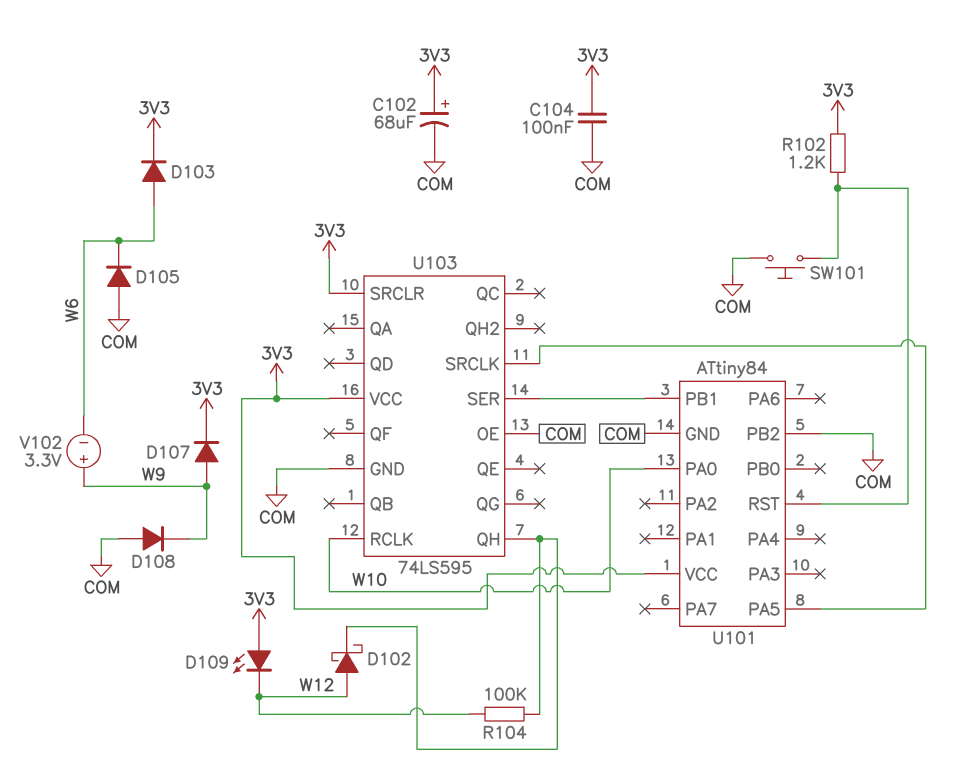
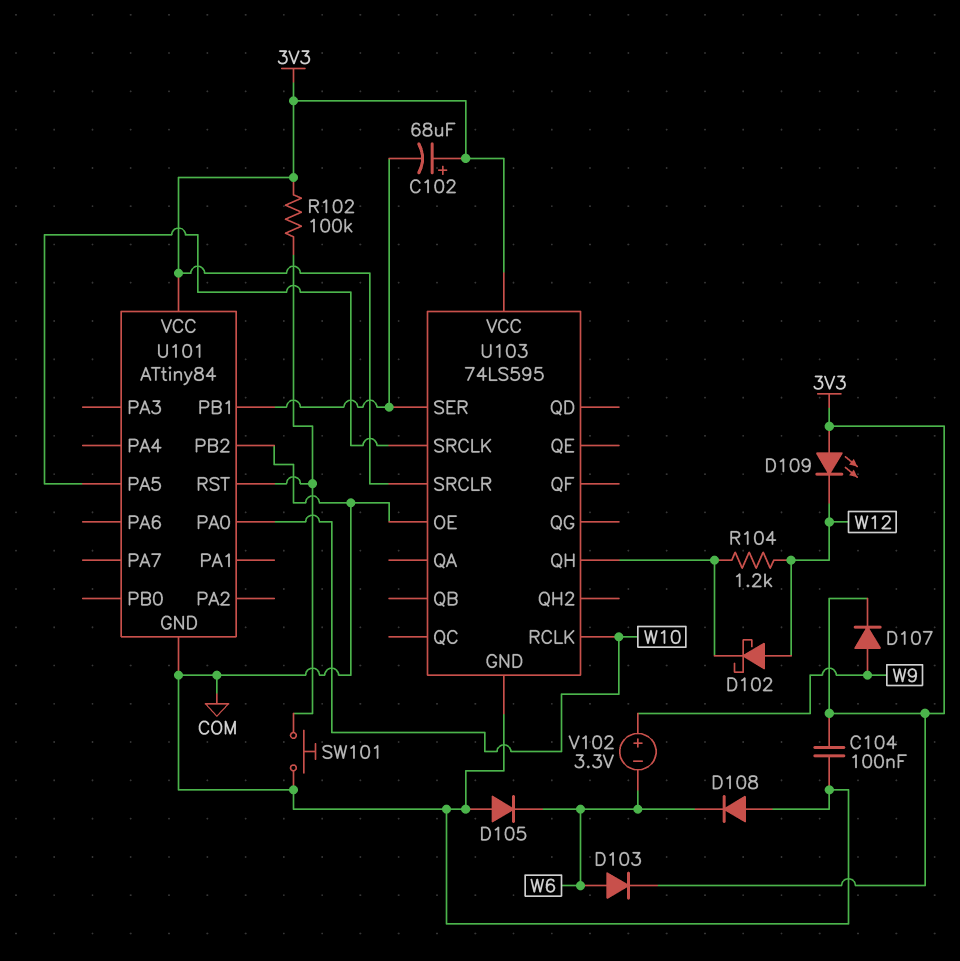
C102: 68uF (plus 3V3, minus COM) -> 68uF (plus 3V3, minus U101/PB1)
D108: diode (A COM, K W9) -> diode (A COM, K W6)
R102: 1.2k (3V3, U101/RST) -> 100k (3V3, U101/RST)
R104: 100k (U103/QH, W12) -> 1.2k (U103/QH, W12)

